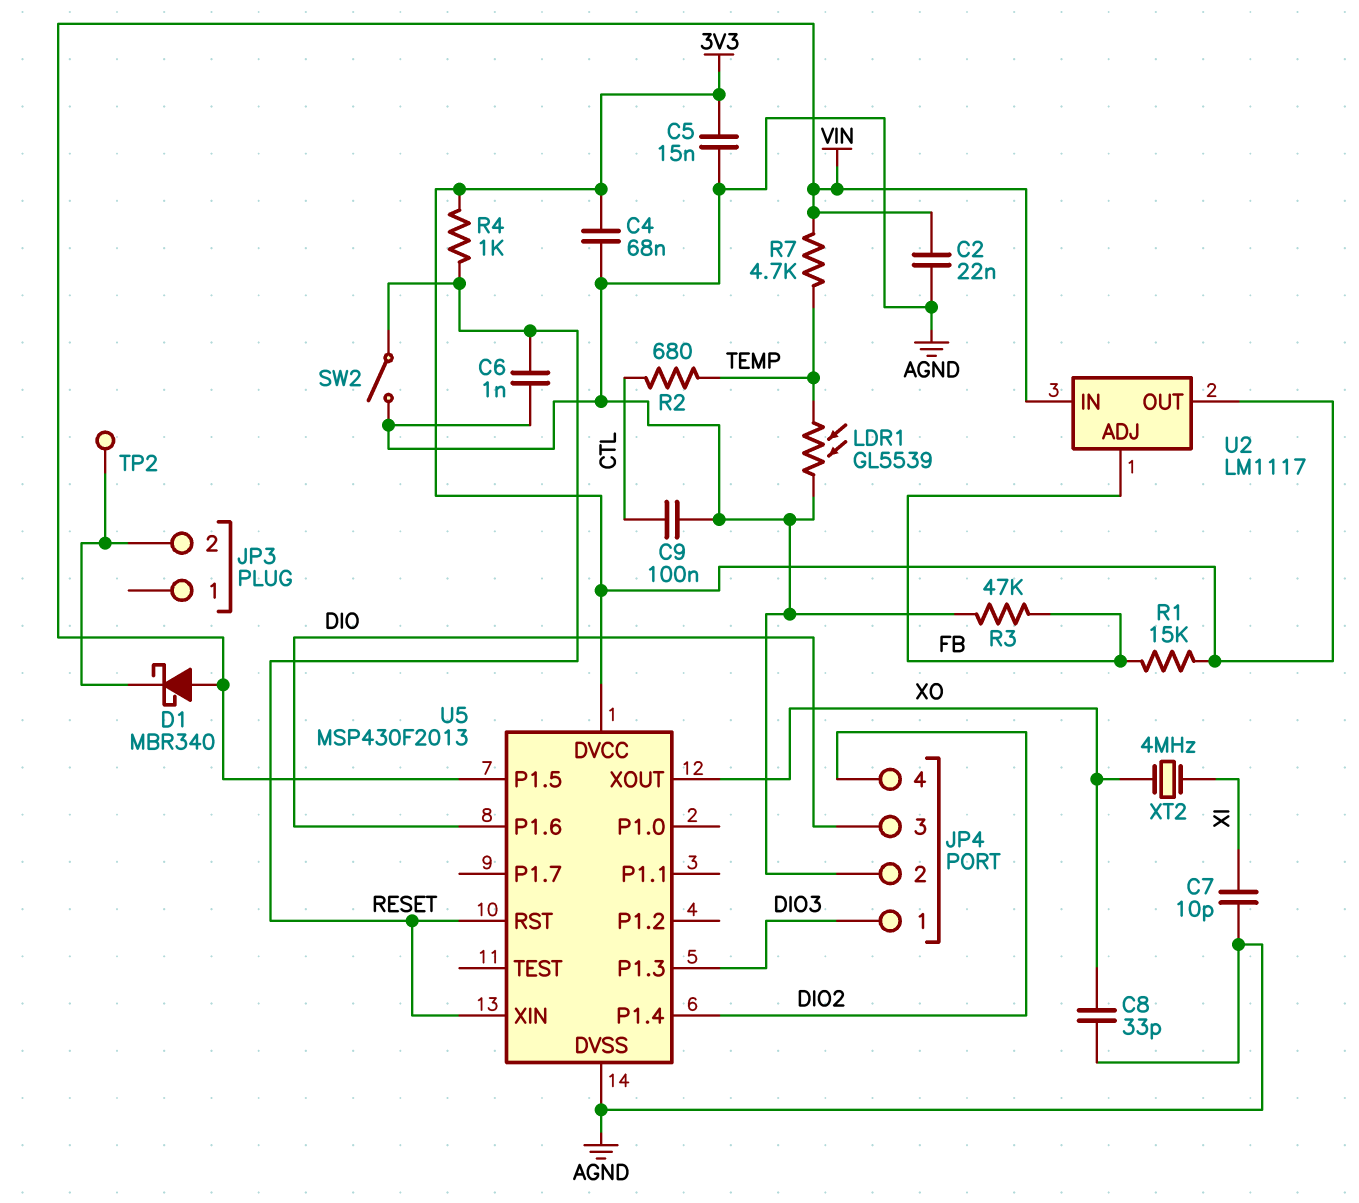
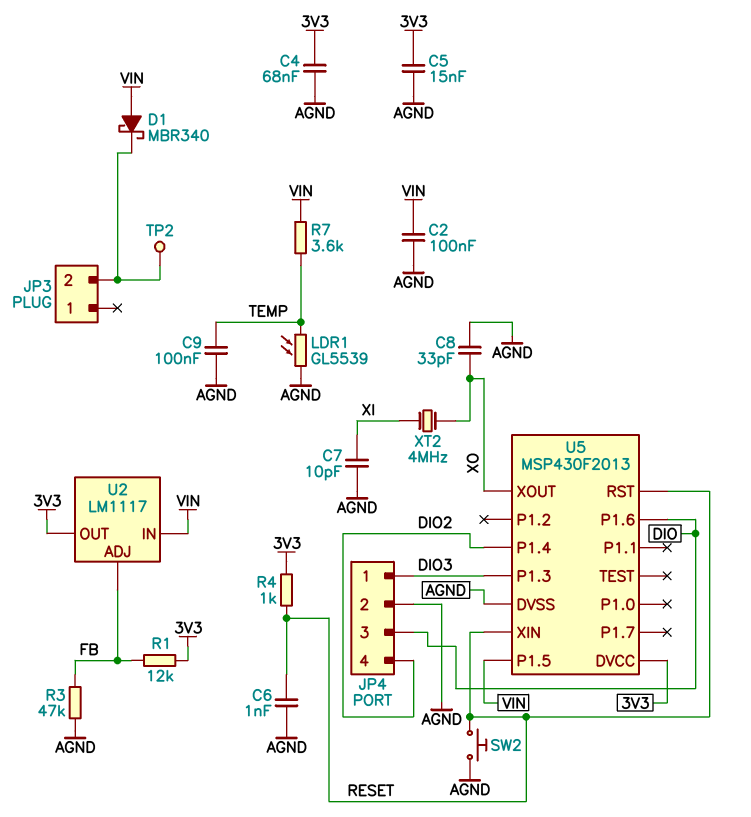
C2: 22nF (AGND, VIN) -> 100nF (AGND, VIN)
C9: 100nF (AGND, CTL) -> 100nF (AGND, TEMP)
R1: 15k (3V3, FB) -> 12k (3V3, FB)
R2: 680 (CTL, TEMP) -> none
R7: 4.7k (TEMP, VIN) -> 3.6k (TEMP, VIN)
SW2: switch (AGND, RESET) -> button (AGND, RESET)

